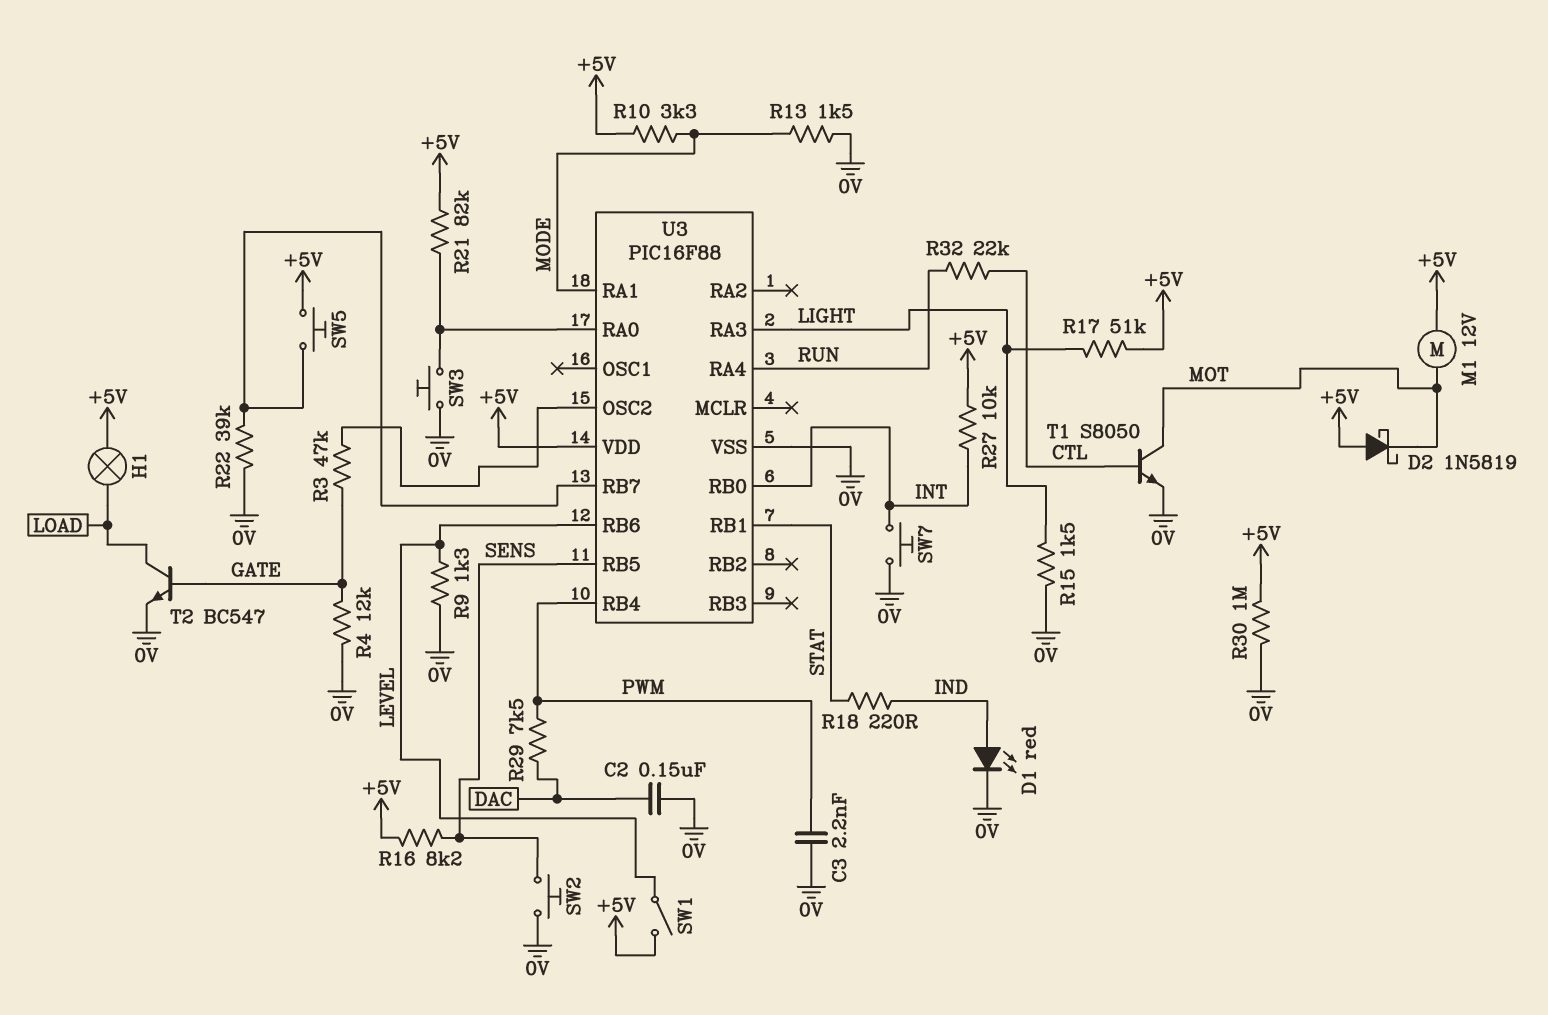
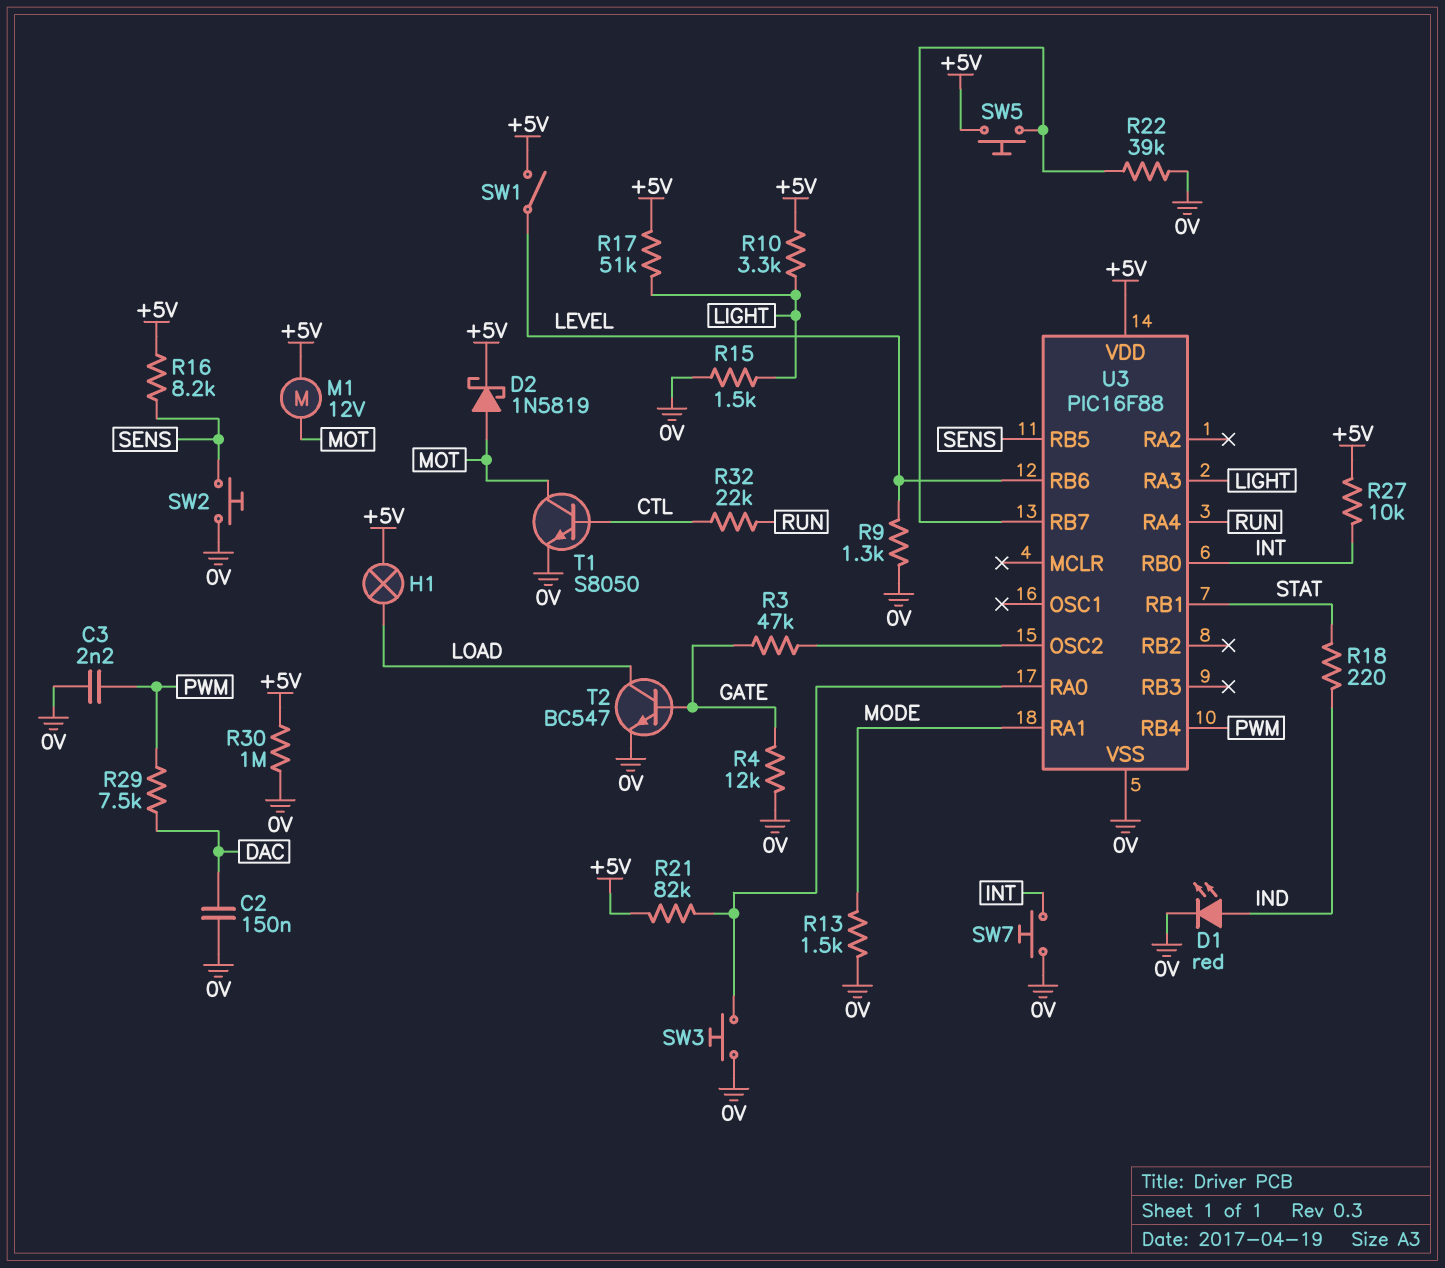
D2: schottky 1N5819 (A +5V, K MOT) -> schottky 1N5819 (A MOT, K +5V)
R10: 3.3k (+5V, MODE) -> 3.3k (+5V, LIGHT)

